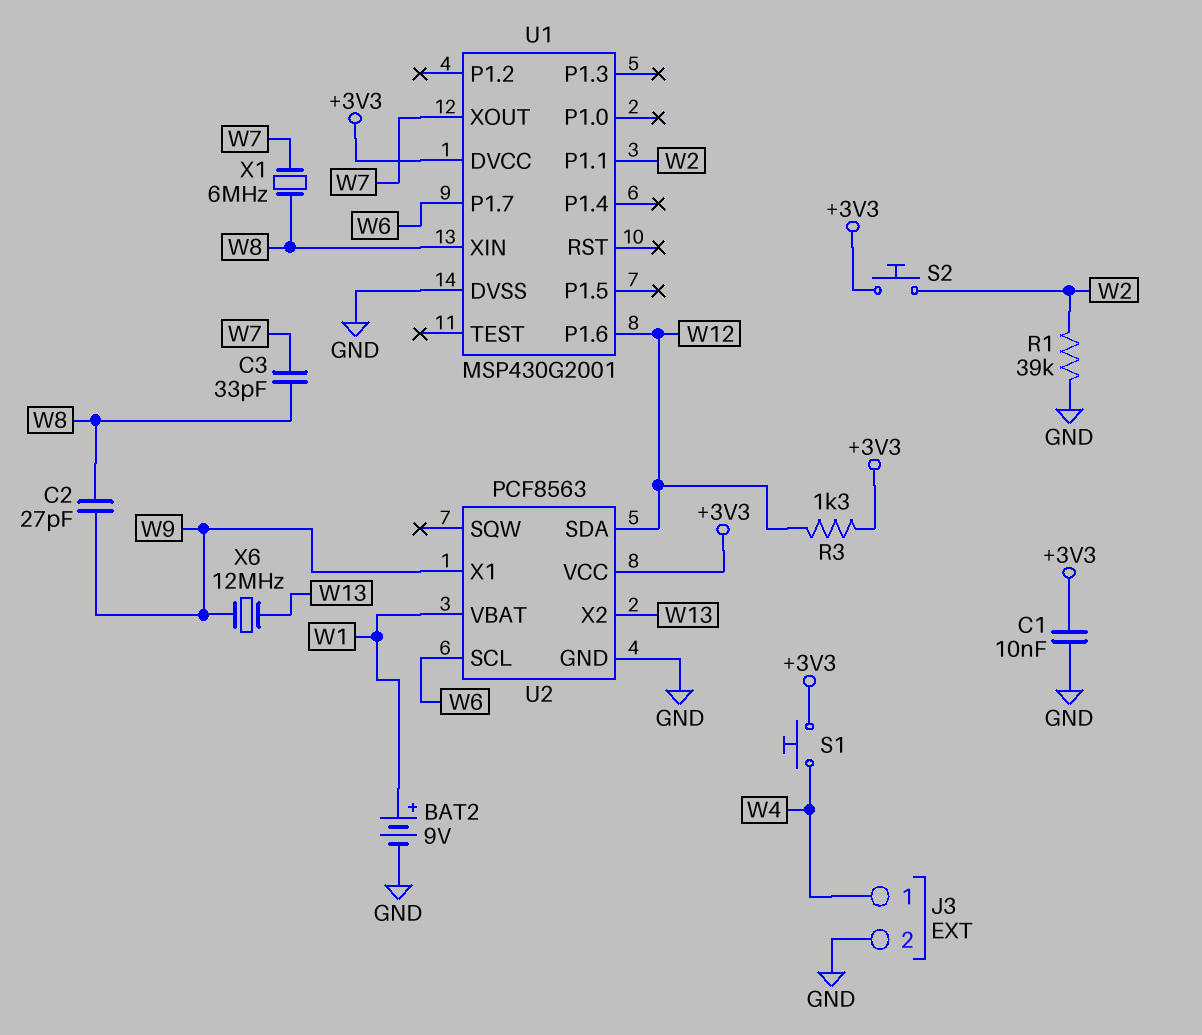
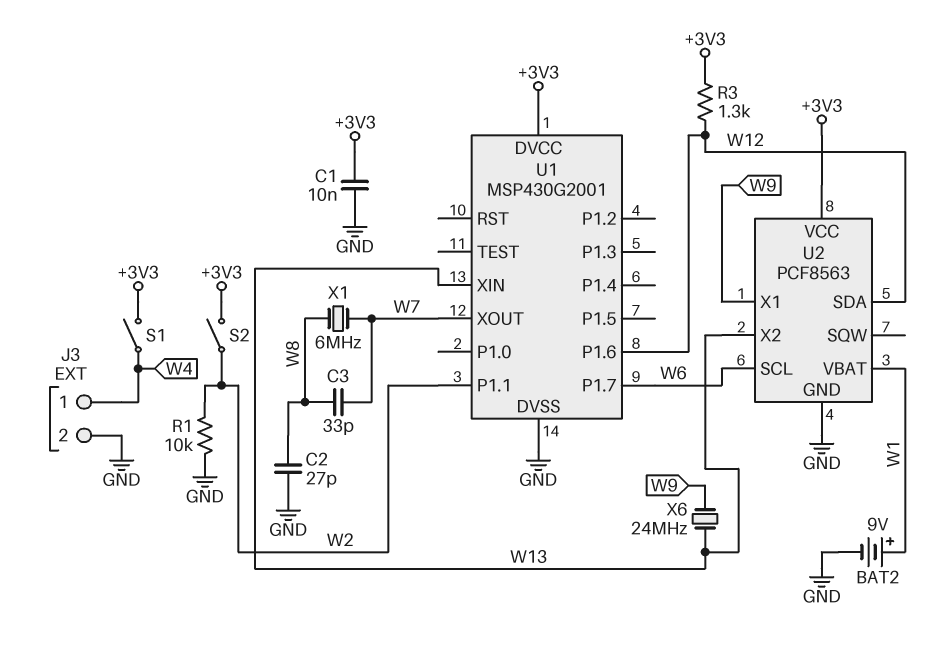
C2: 27pF (W8, W9) -> 27pF (GND, W8)
R1: 39k (GND, W2) -> 10k (GND, W2)
S1: button (+3V3, W4) -> switch (+3V3, W4)
S2: button (+3V3, W2) -> switch (+3V3, W2)
U1 pin XIN: W8 -> W13
X6: 12MHz (W9, W13) -> 24MHz (W9, W13)

